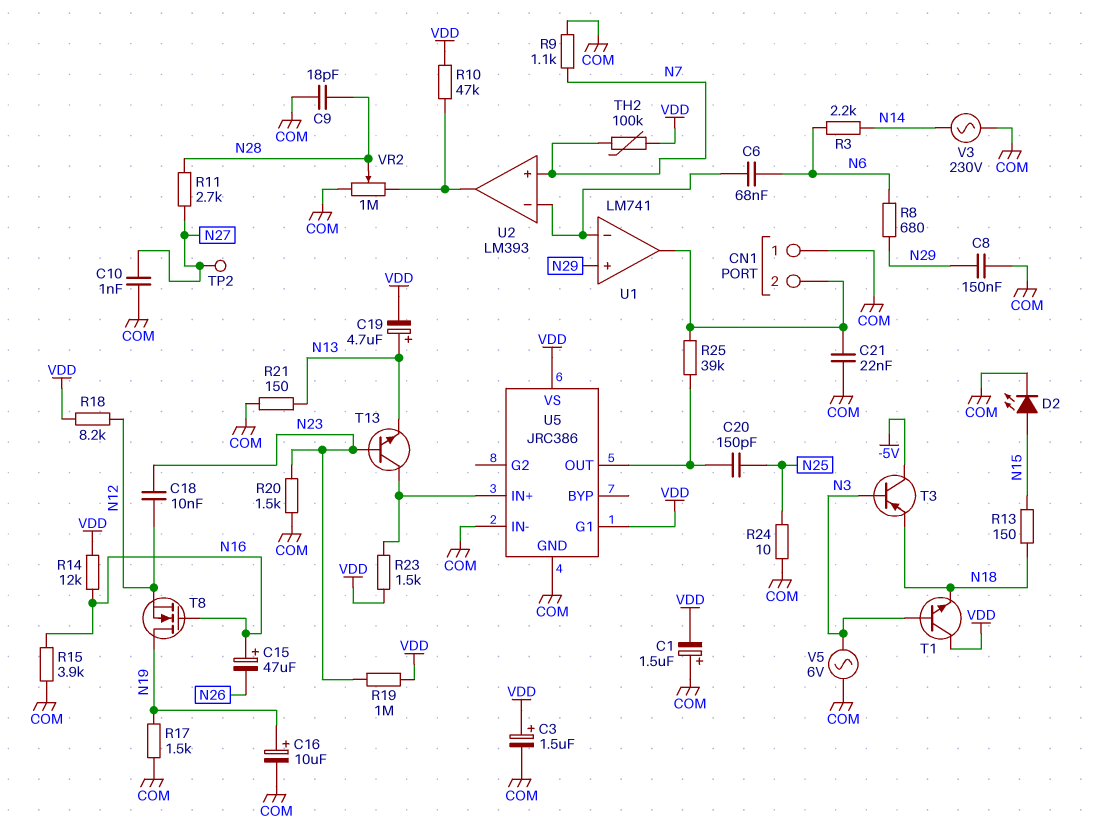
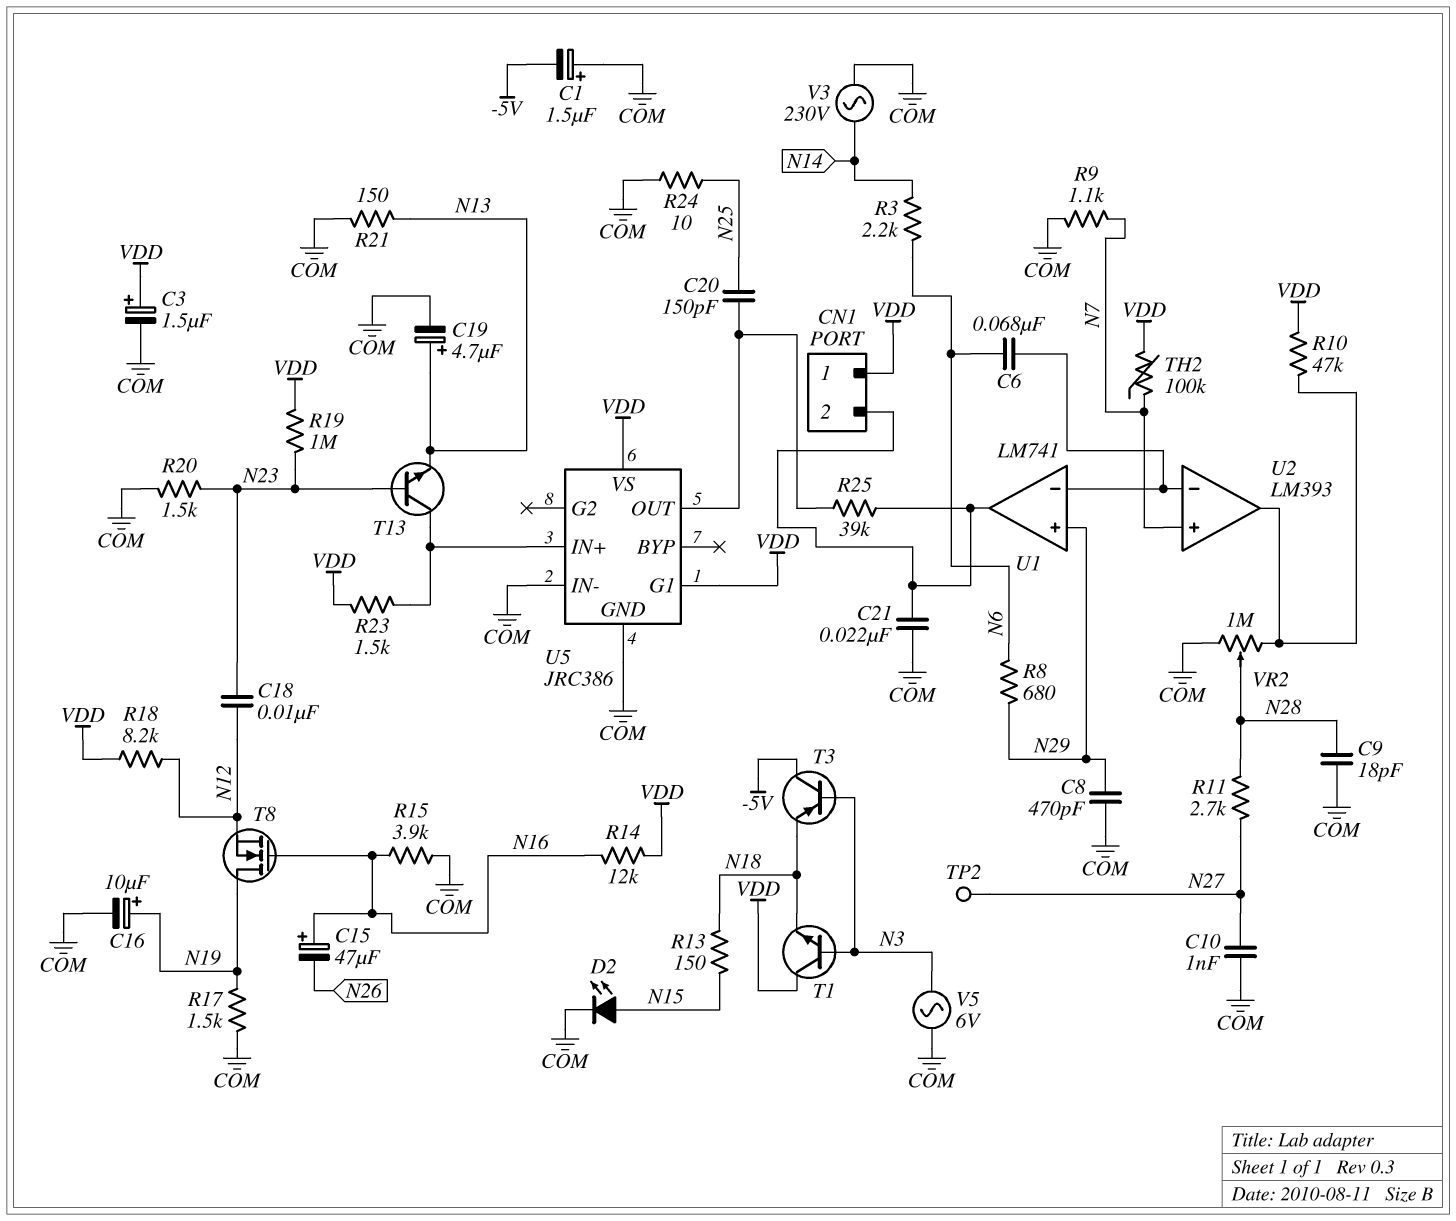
C1: 1.5uF (plus COM, minus VDD) -> 1.5uF (plus COM, minus -5V)
C8: 150nF (COM, N29) -> 470pF (COM, N29)
C19: 4.7uF (plus N13, minus VDD) -> 4.7uF (plus N13, minus COM)
CN1 pin 1: COM -> VDD

